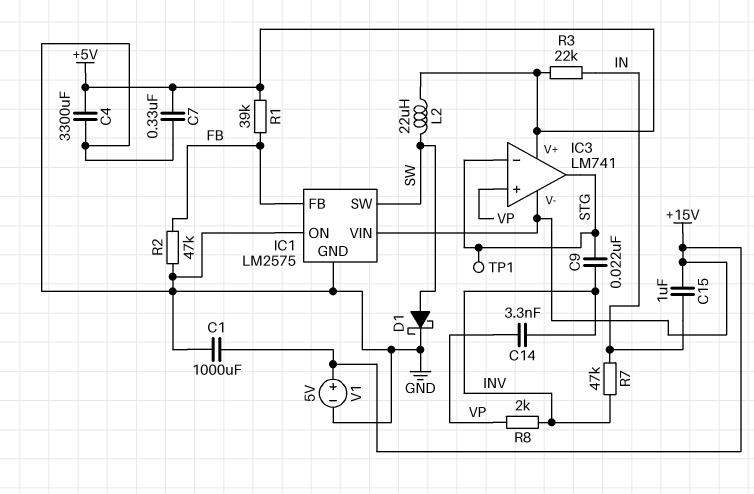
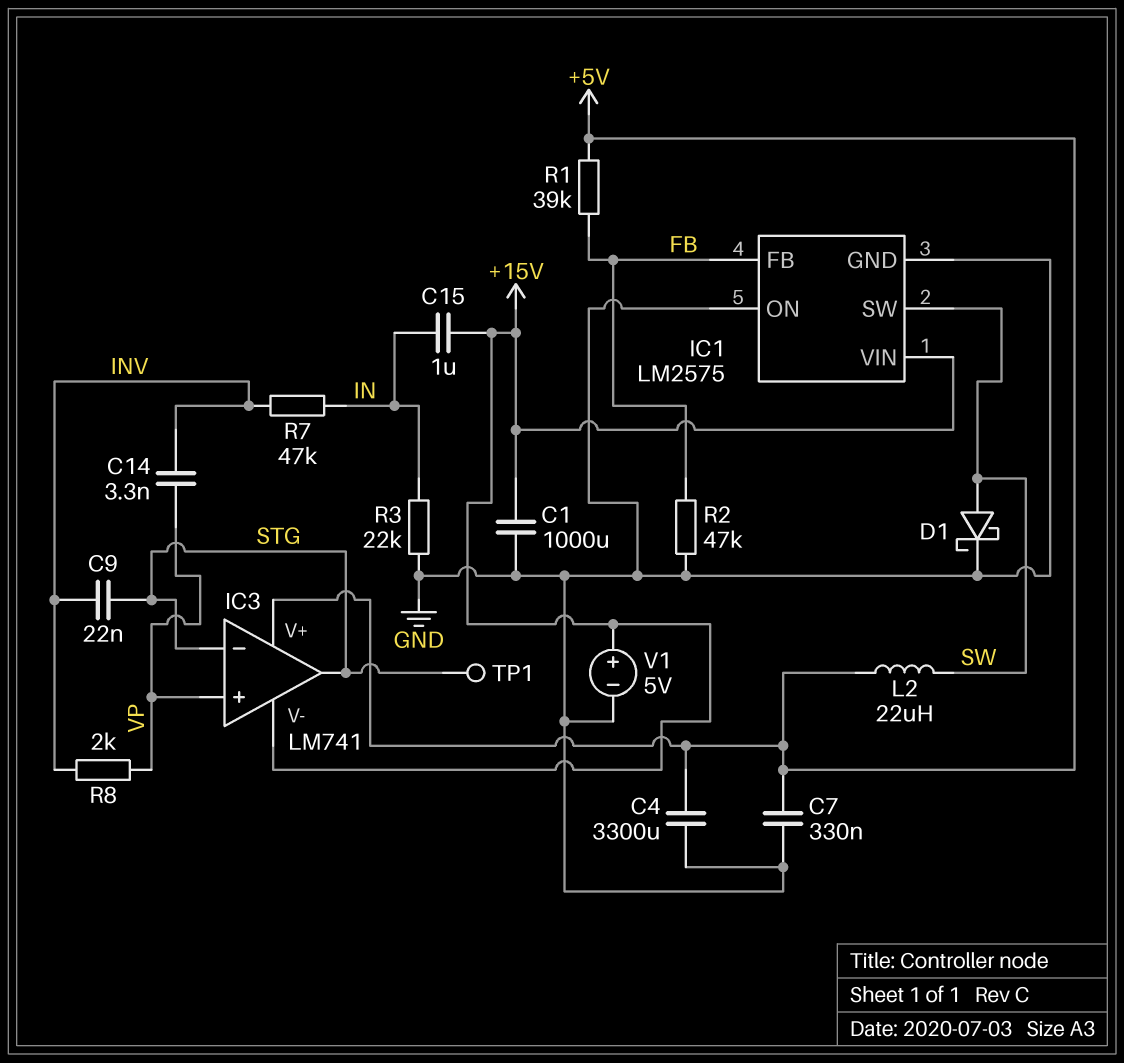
R3: 22k (+5V, IN) -> 22k (GND, IN)

